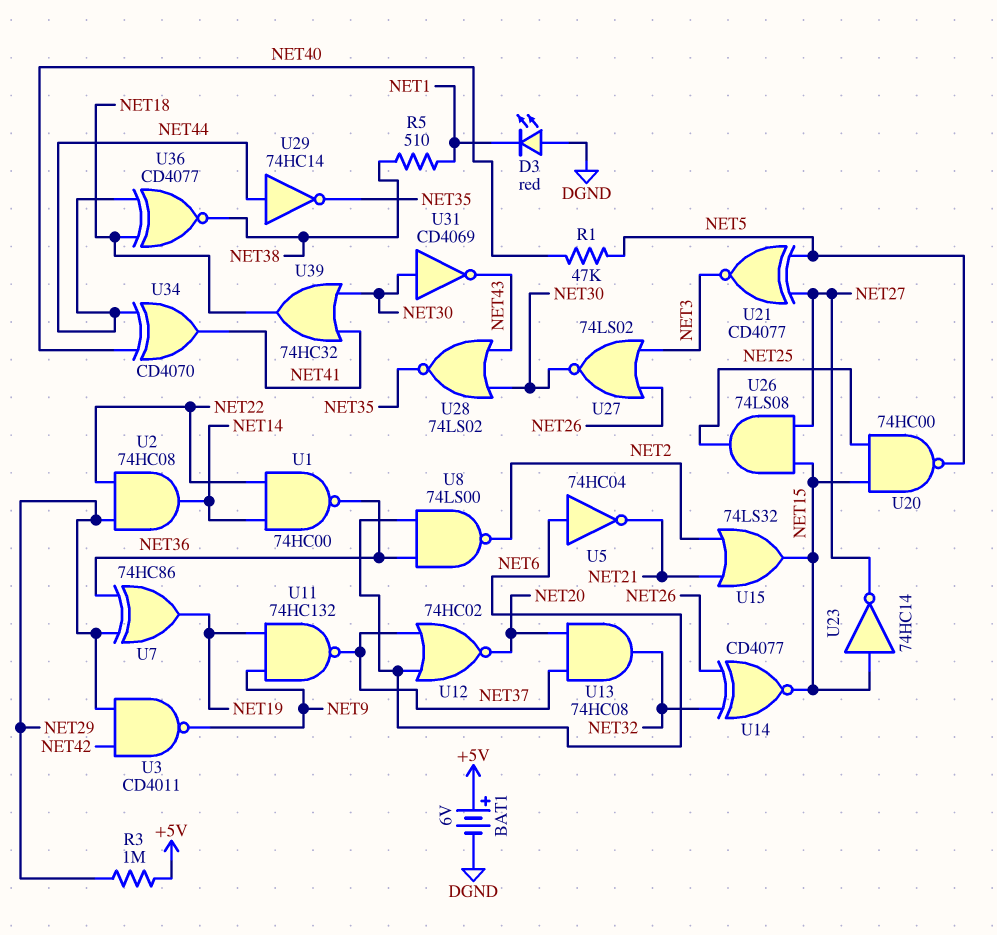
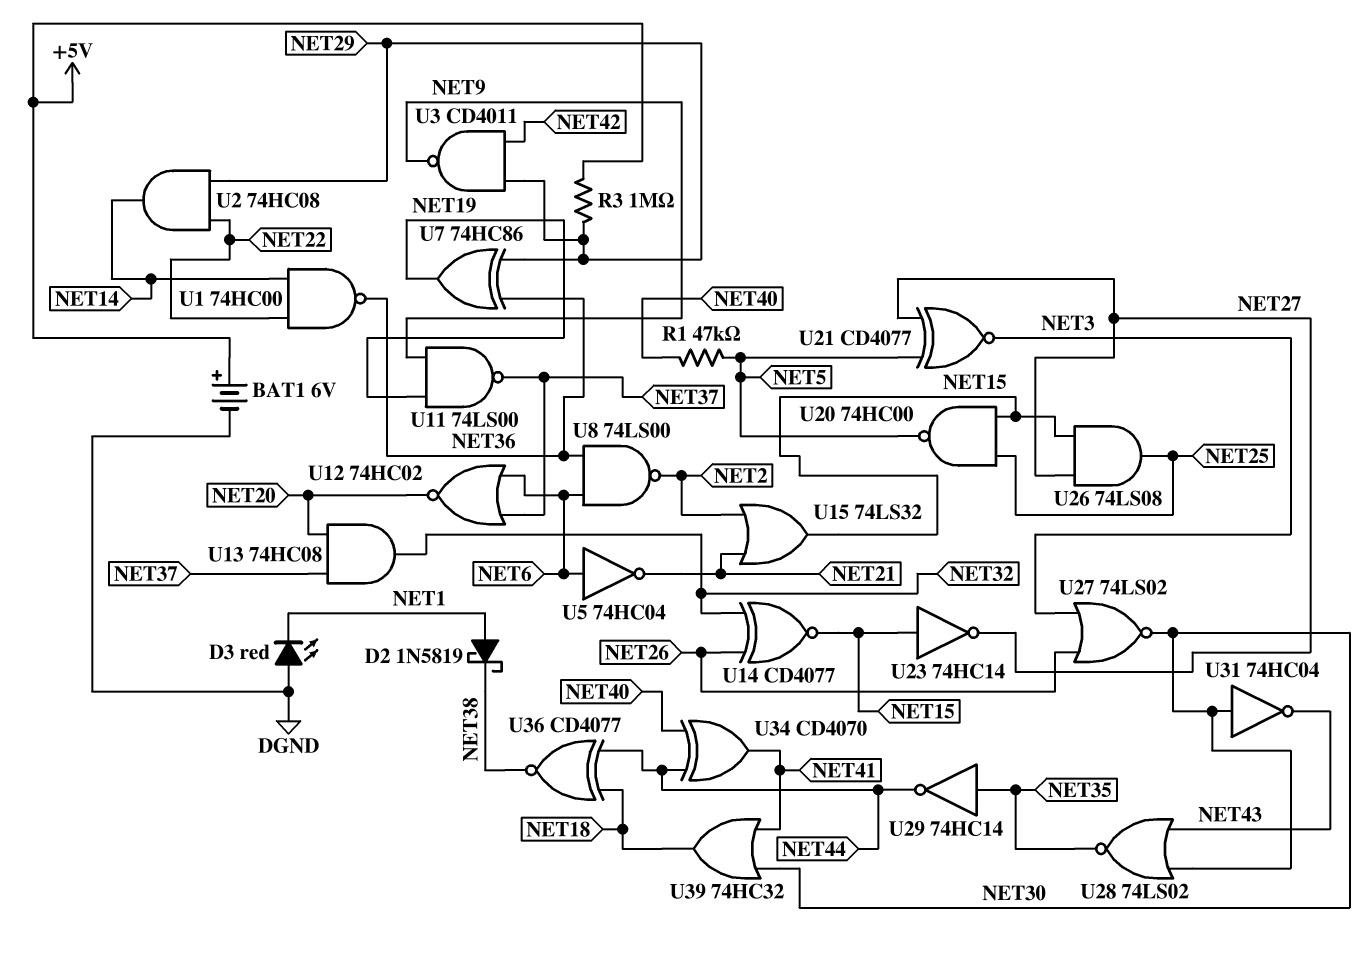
D2: none -> schottky 1N5819 (A NET1, K NET38)
R5: 510 (NET1, NET38) -> none
U11: NAND 74HC132 (in NET9, in NET19, out NET37) -> NAND 74LS00 (in NET9, in NET19, out NET37)
U29: NOT 74HC14 (in NET44, out NET35) -> NOT 74HC14 (in NET35, out NET44)
U31: NOT CD4069 (in NET30, out NET43) -> NOT 74HC04 (in NET30, out NET43)

